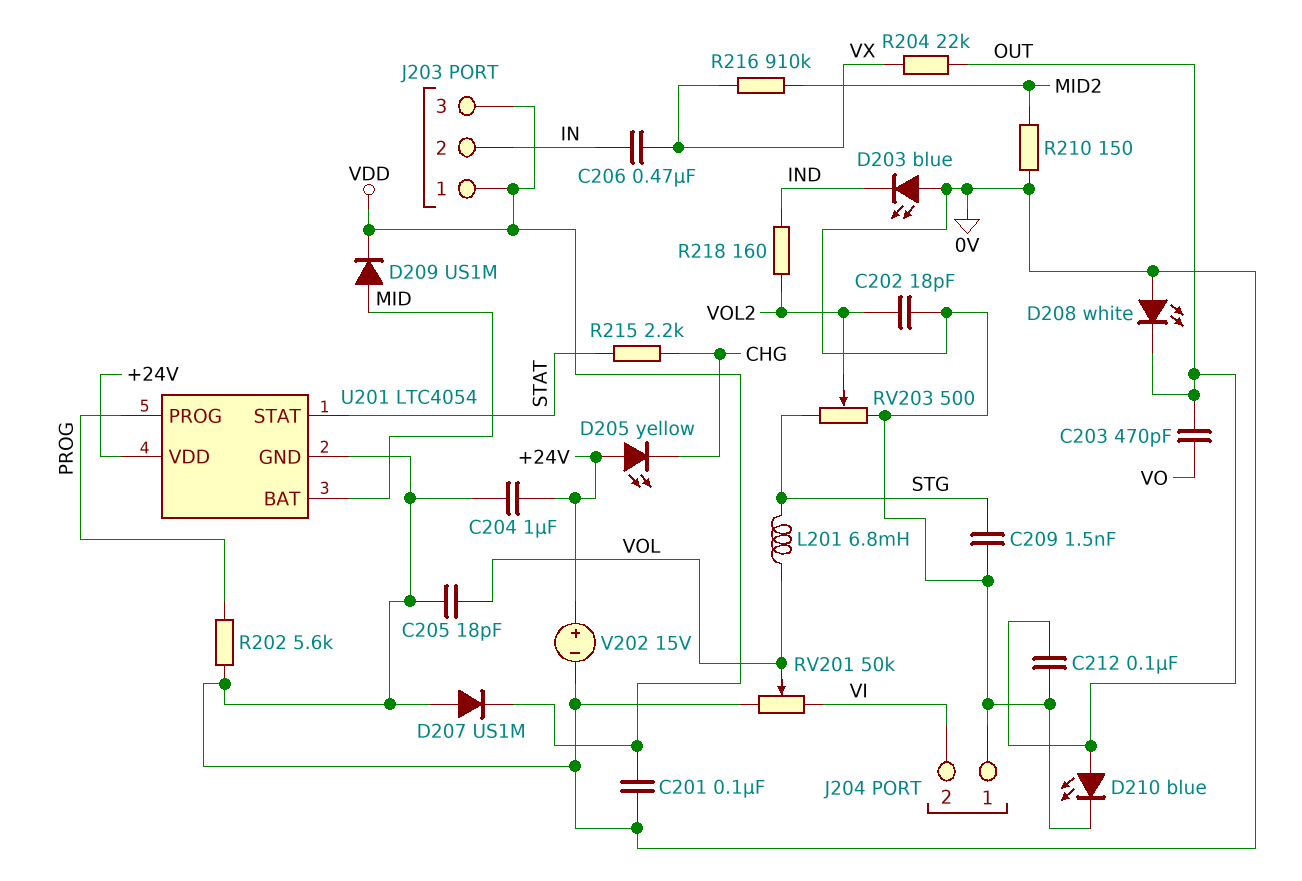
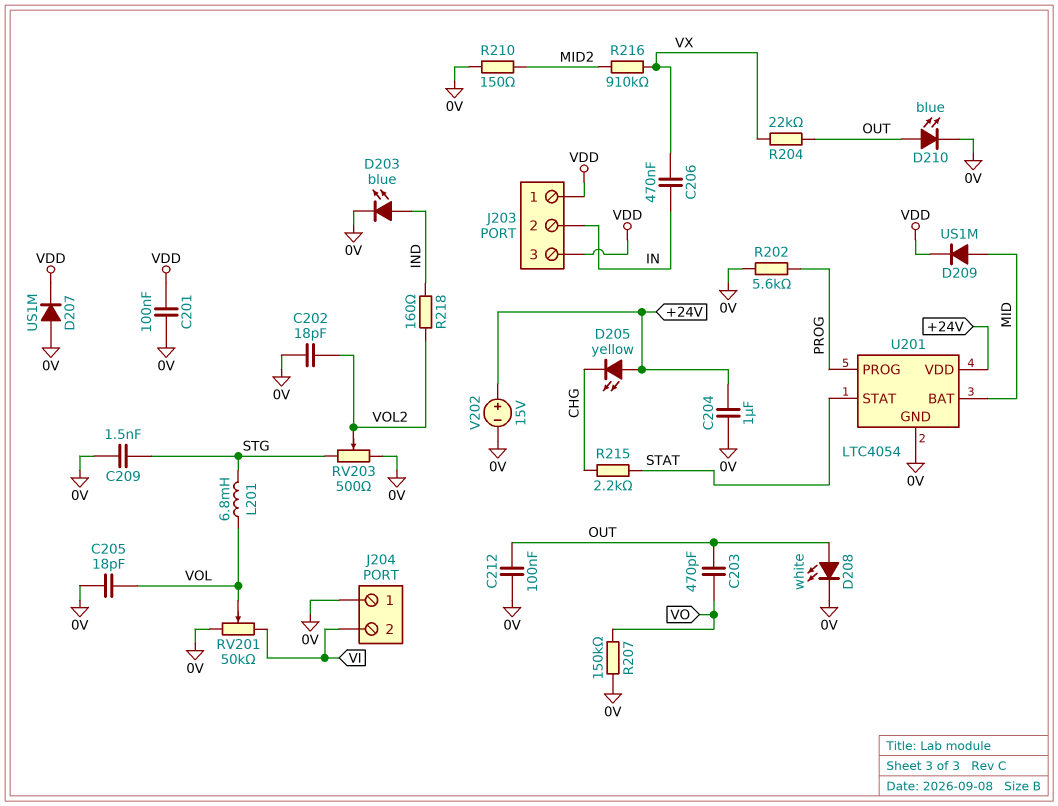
D203: LED blue (A 0V, K IND) -> LED blue (A IND, K 0V)
D208: LED white (A 0V, K OUT) -> LED white (A OUT, K 0V)
R207: none -> 150k (0V, VO)

